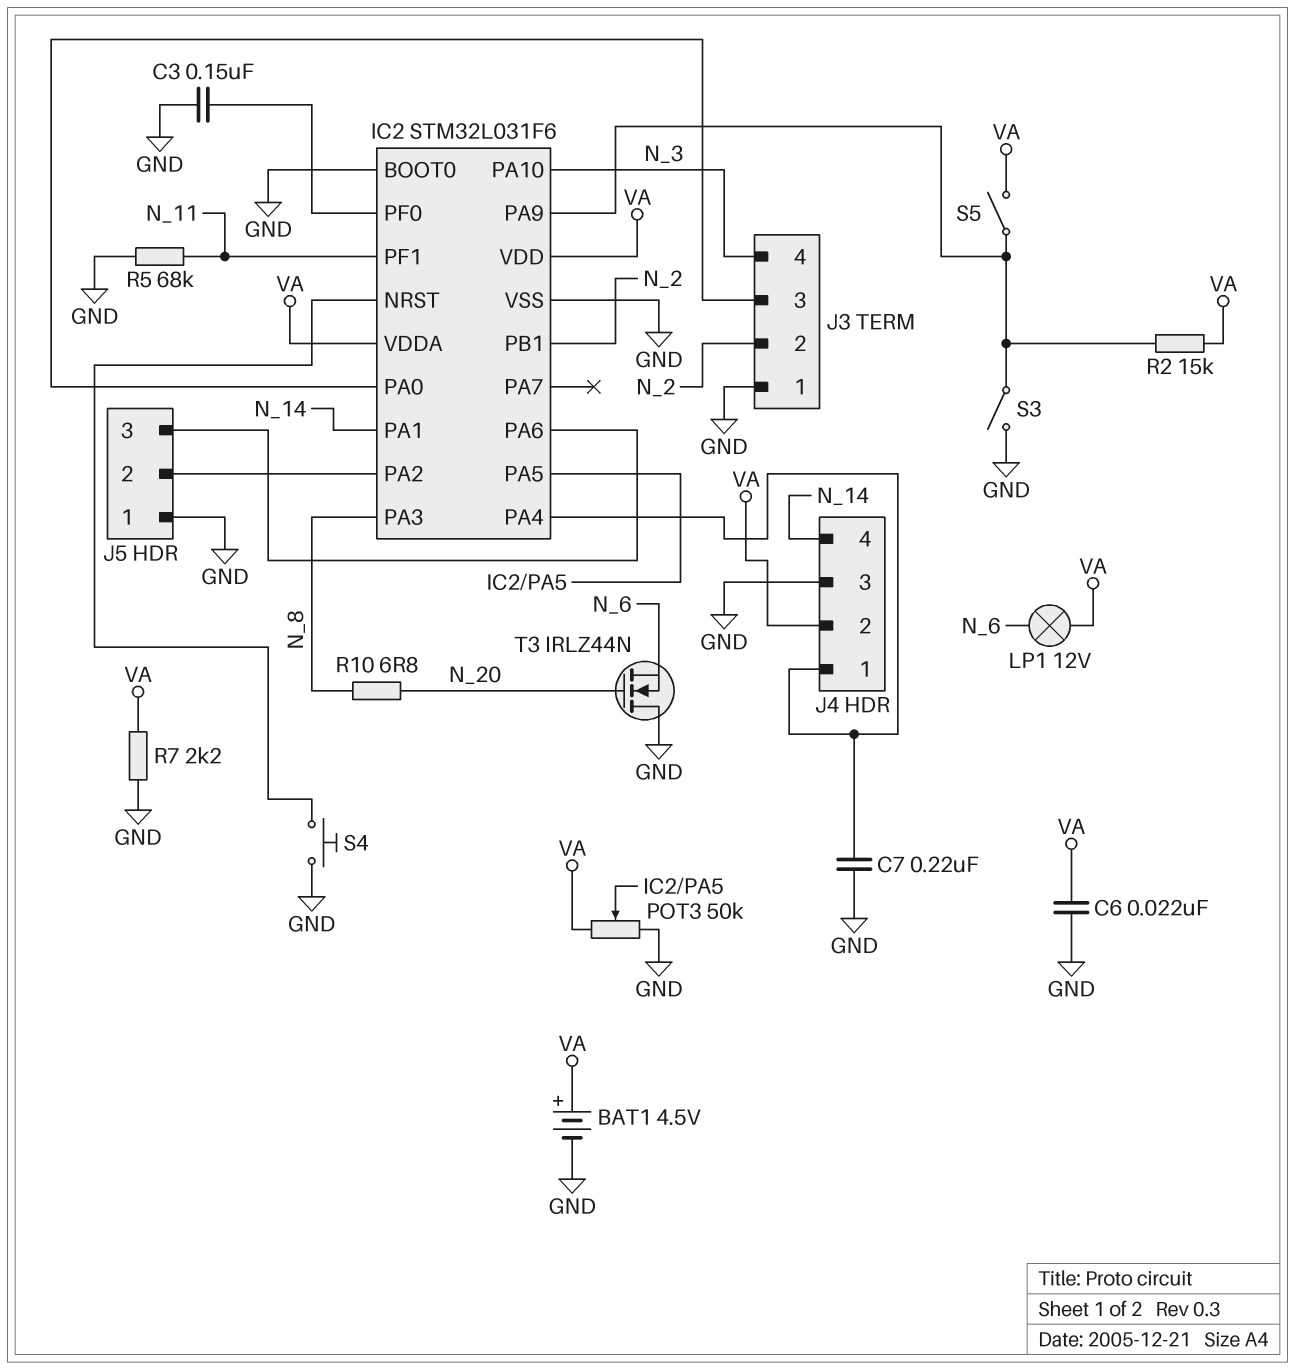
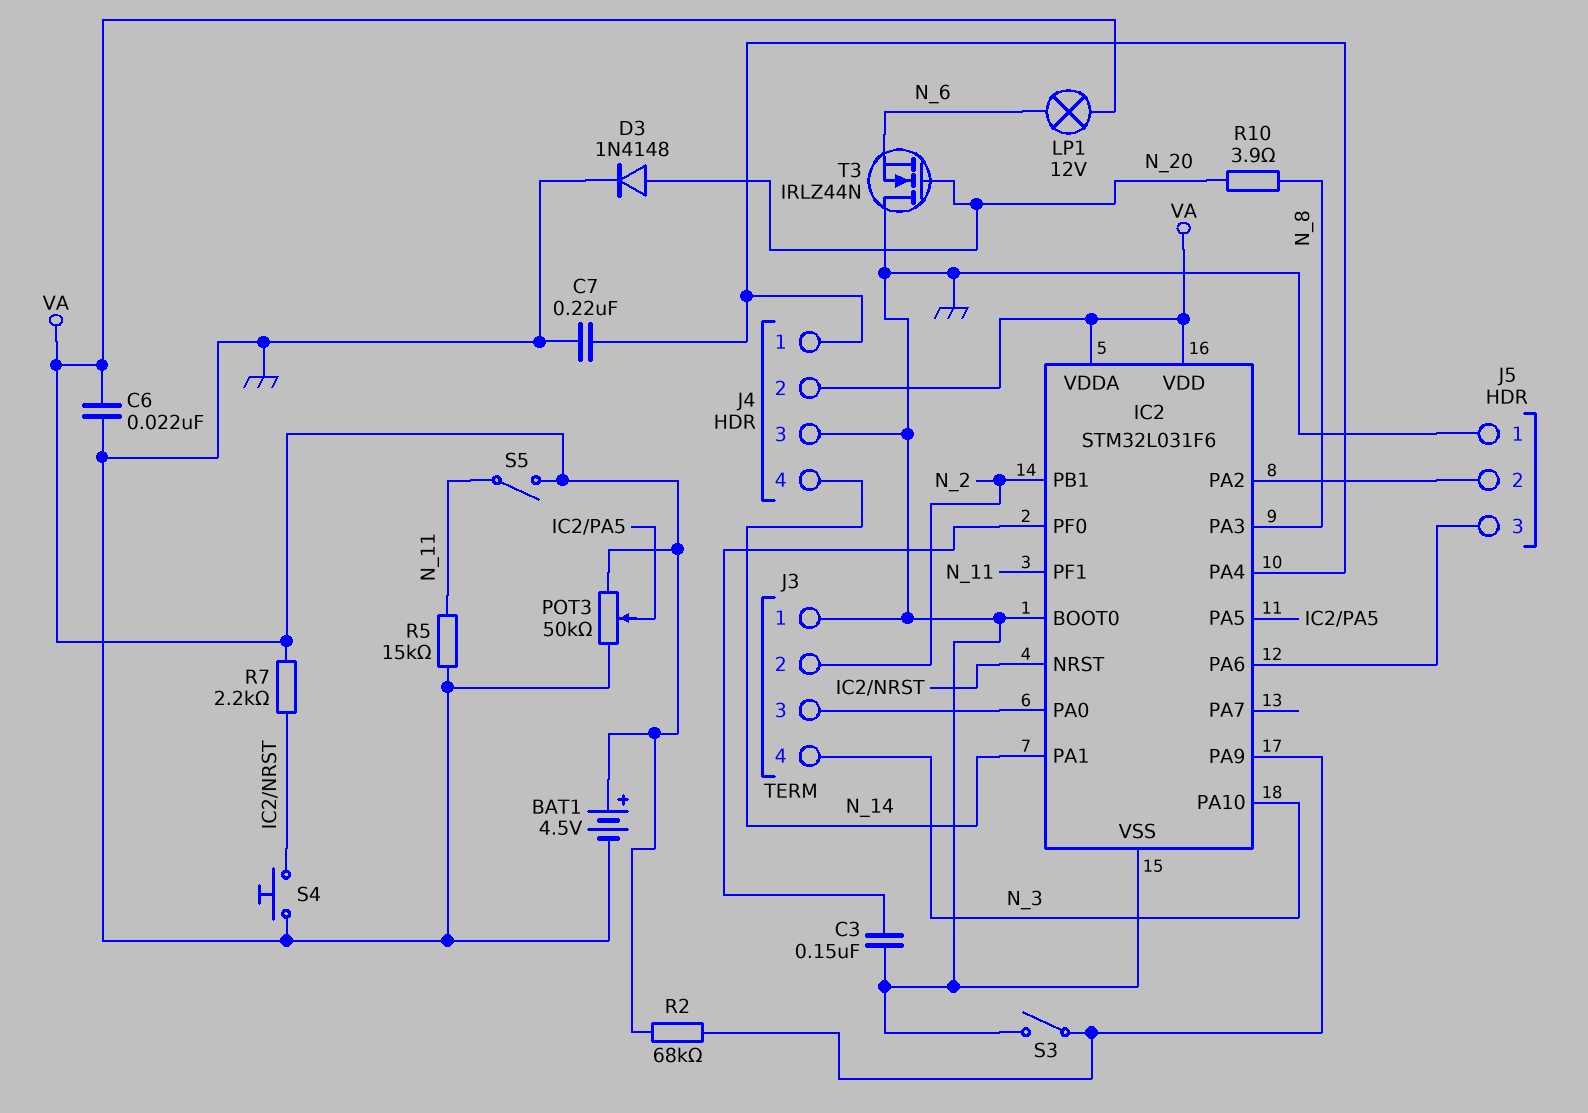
D3: none -> diode 1N4148 (A N_20, K GND)
R2: 15k (IC2/PA9, VA) -> 68k (IC2/PA9, VA)
R5: 68k (GND, N_11) -> 15k (GND, N_11)
R7: 2.2k (GND, VA) -> 2.2k (IC2/NRST, VA)
R10: 6.8 (N_8, N_20) -> 3.9 (N_8, N_20)
S5: switch (IC2/PA9, VA) -> switch (N_11, VA)

